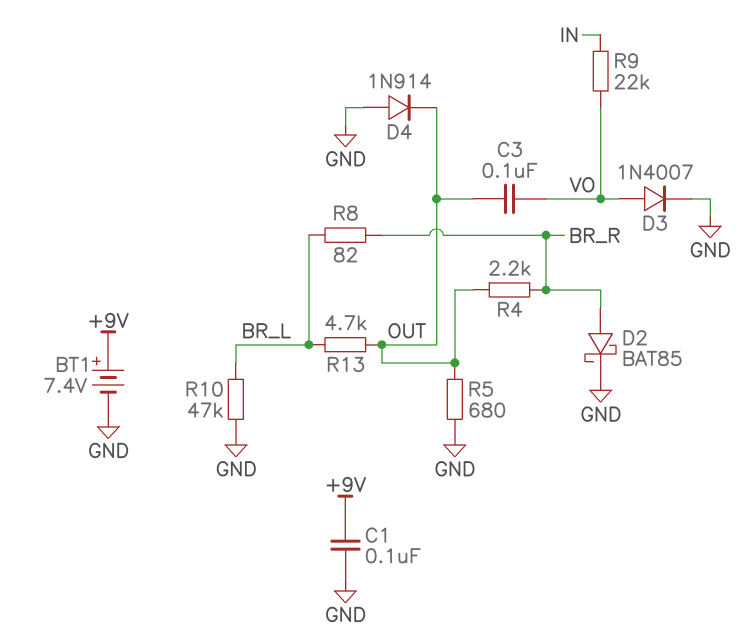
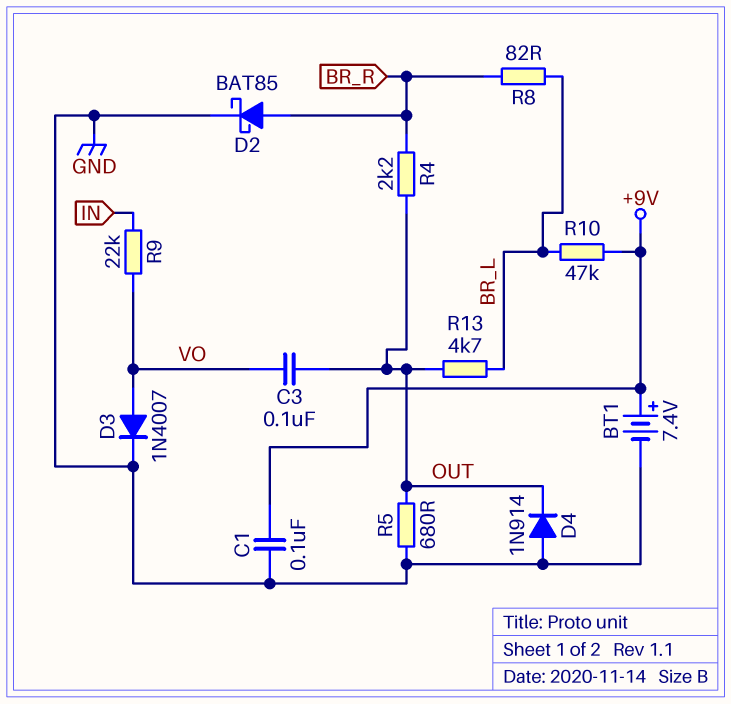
R10: 47k (BR_L, GND) -> 47k (+9V, BR_L)

